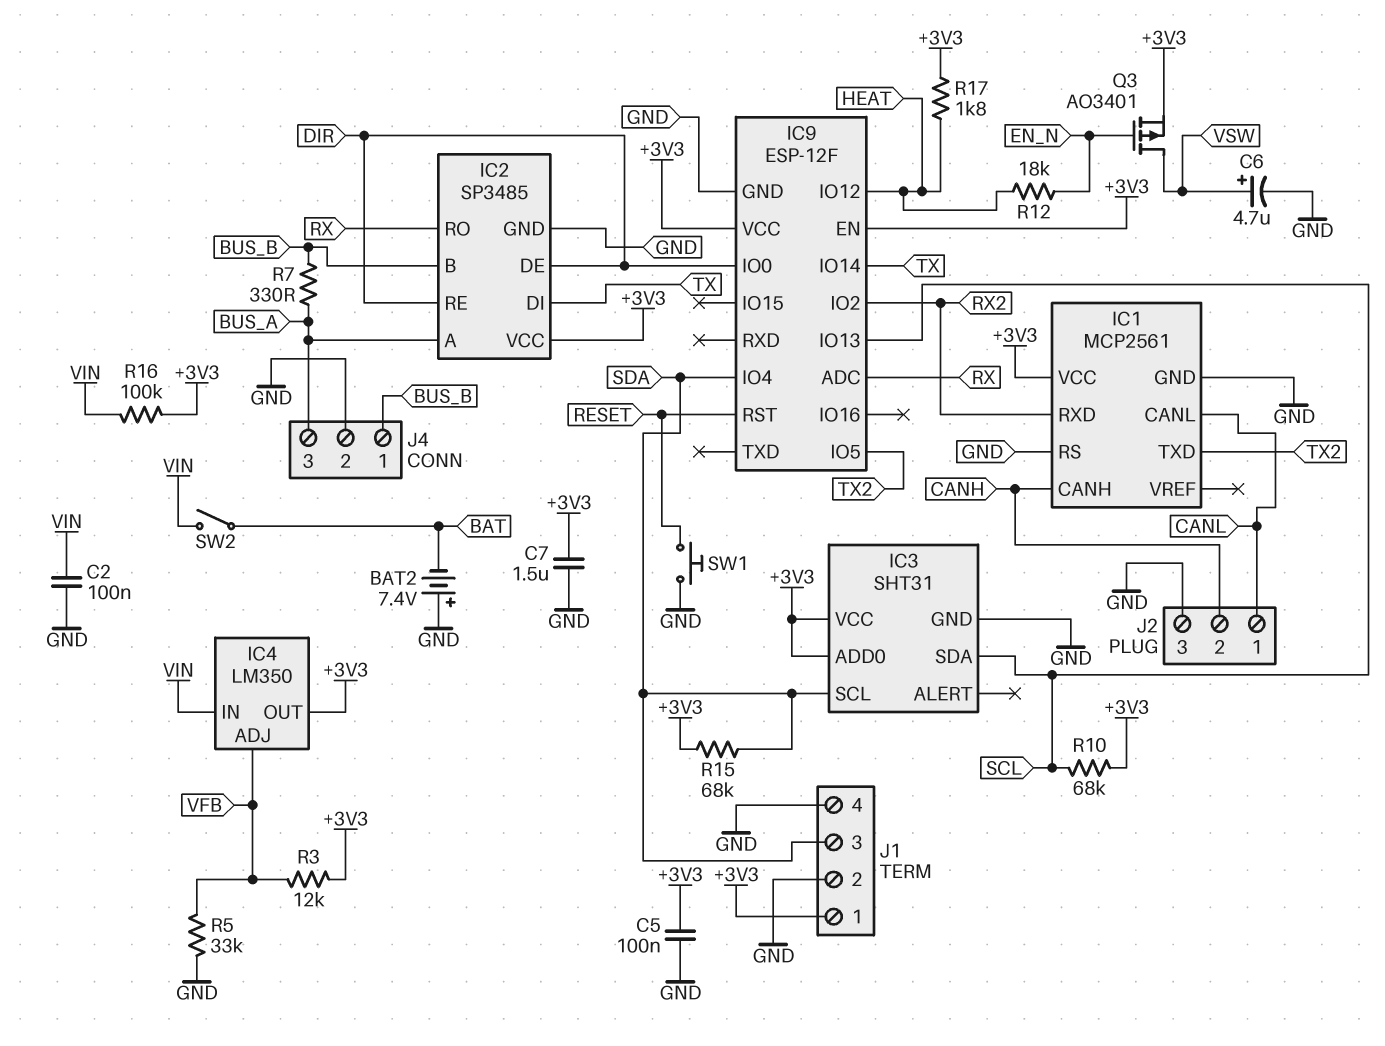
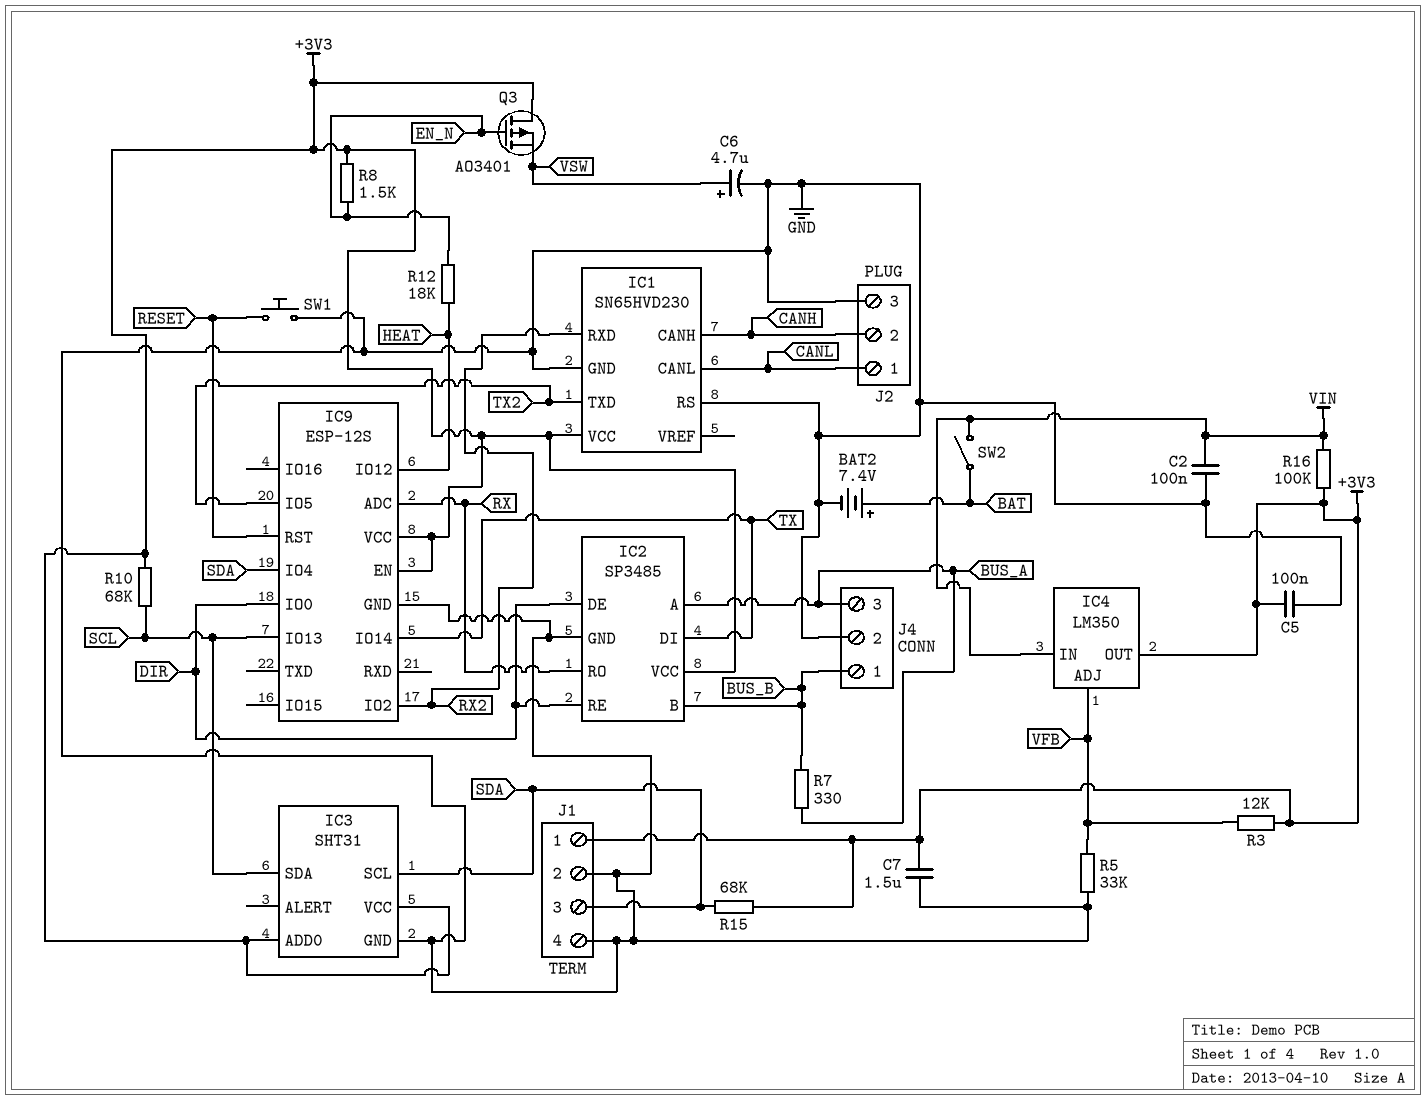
BAT2: 7.4V (plus GND, minus BAT) -> 7.4V (plus BAT, minus GND)
IC1: MCP2561 -> SN65HVD230
IC9: ESP-12F -> ESP-12S
Q3: PMOS AO3401 (G EN_N, D VSW, S +3V3) -> PMOS AO3401 (G EN_N, D +3V3, S VSW)
R8: none -> 1.5k (+3V3, EN_N)
R17: 1.8k (+3V3, HEAT) -> none

